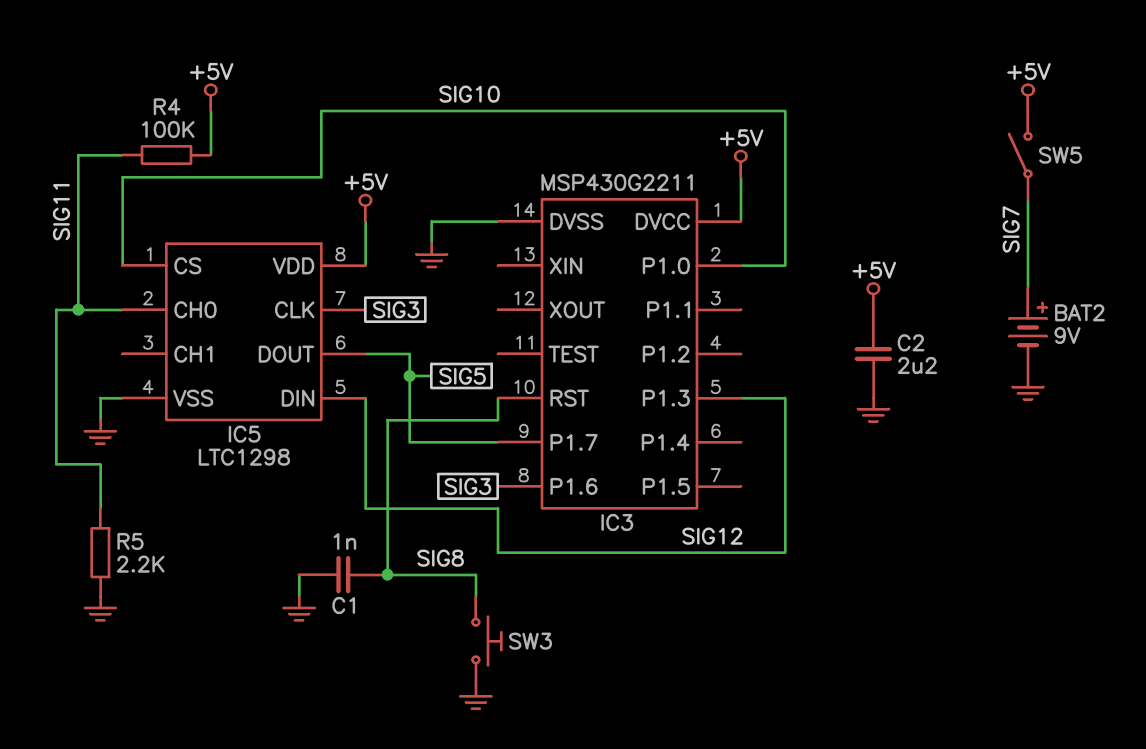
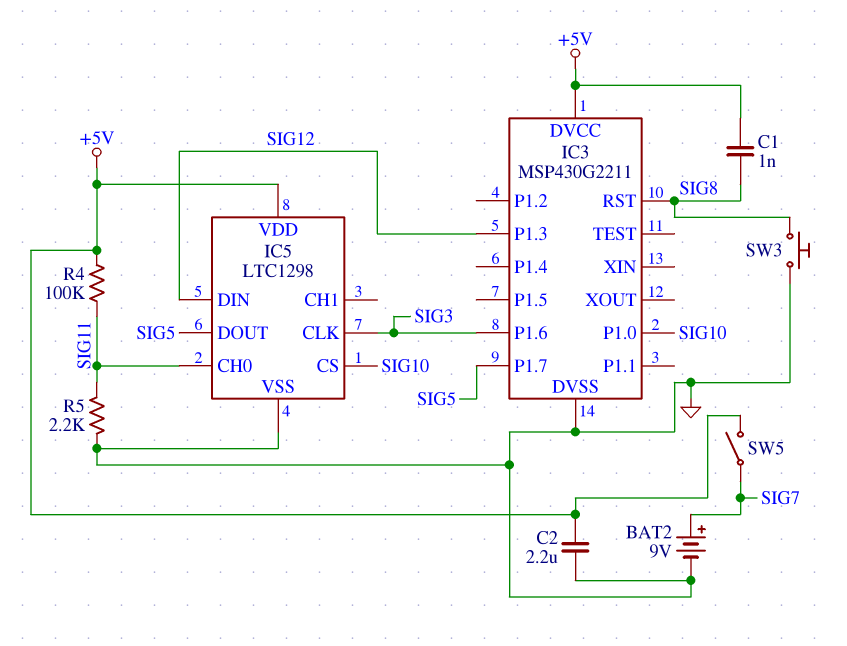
C1: 1nF (GND, SIG8) -> 1nF (+5V, SIG8)

